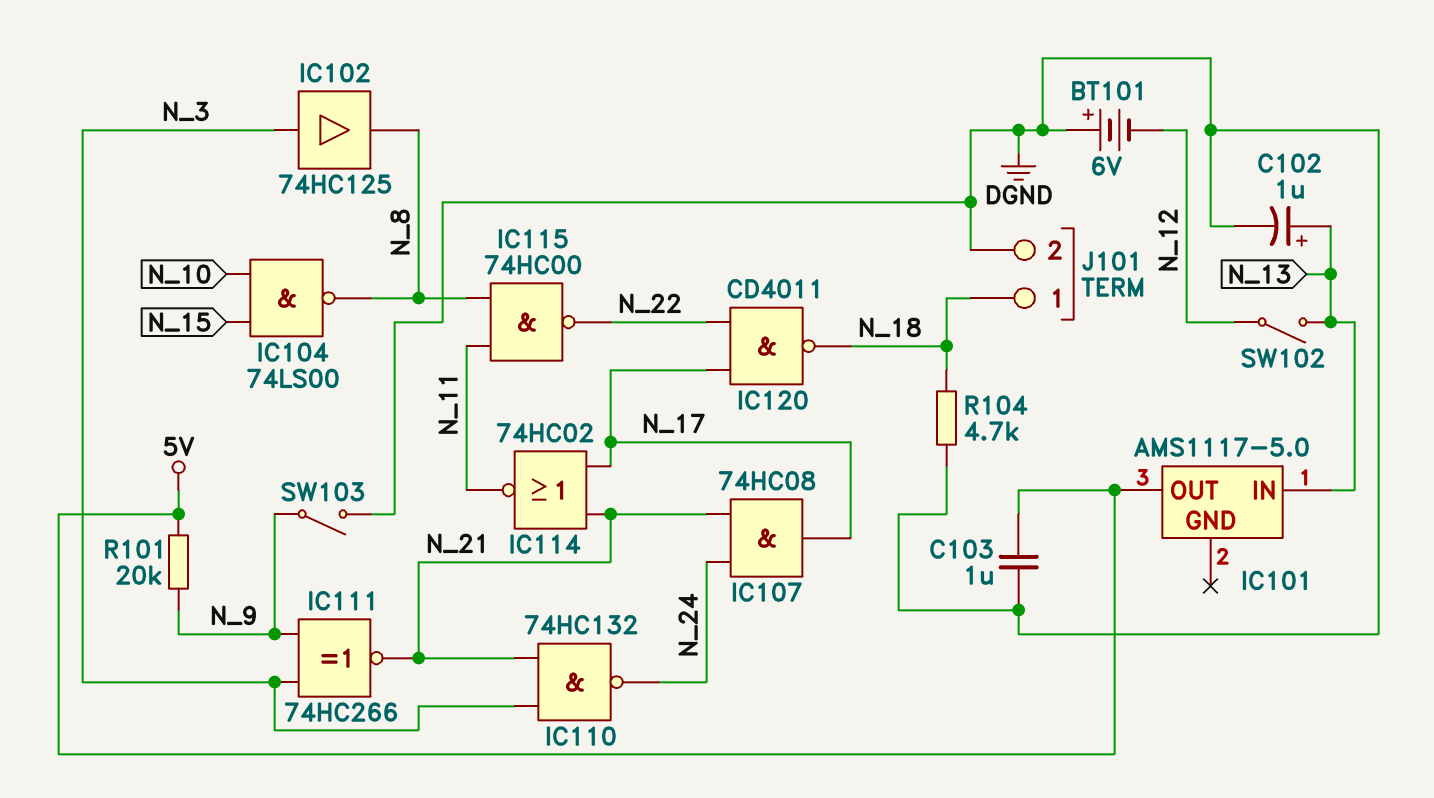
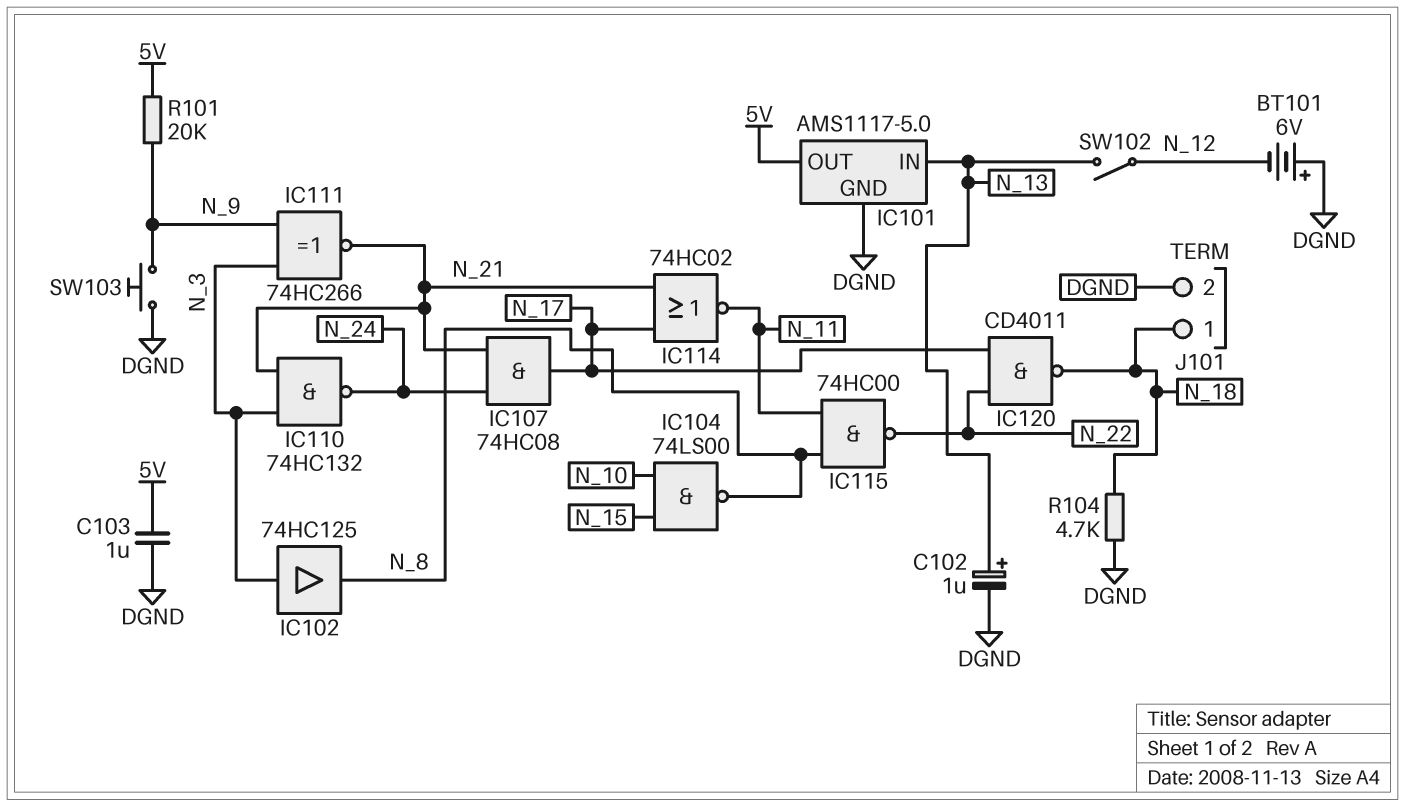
IC101 pin GND: none -> DGND
SW103: switch (DGND, N_9) -> button (DGND, N_9)

